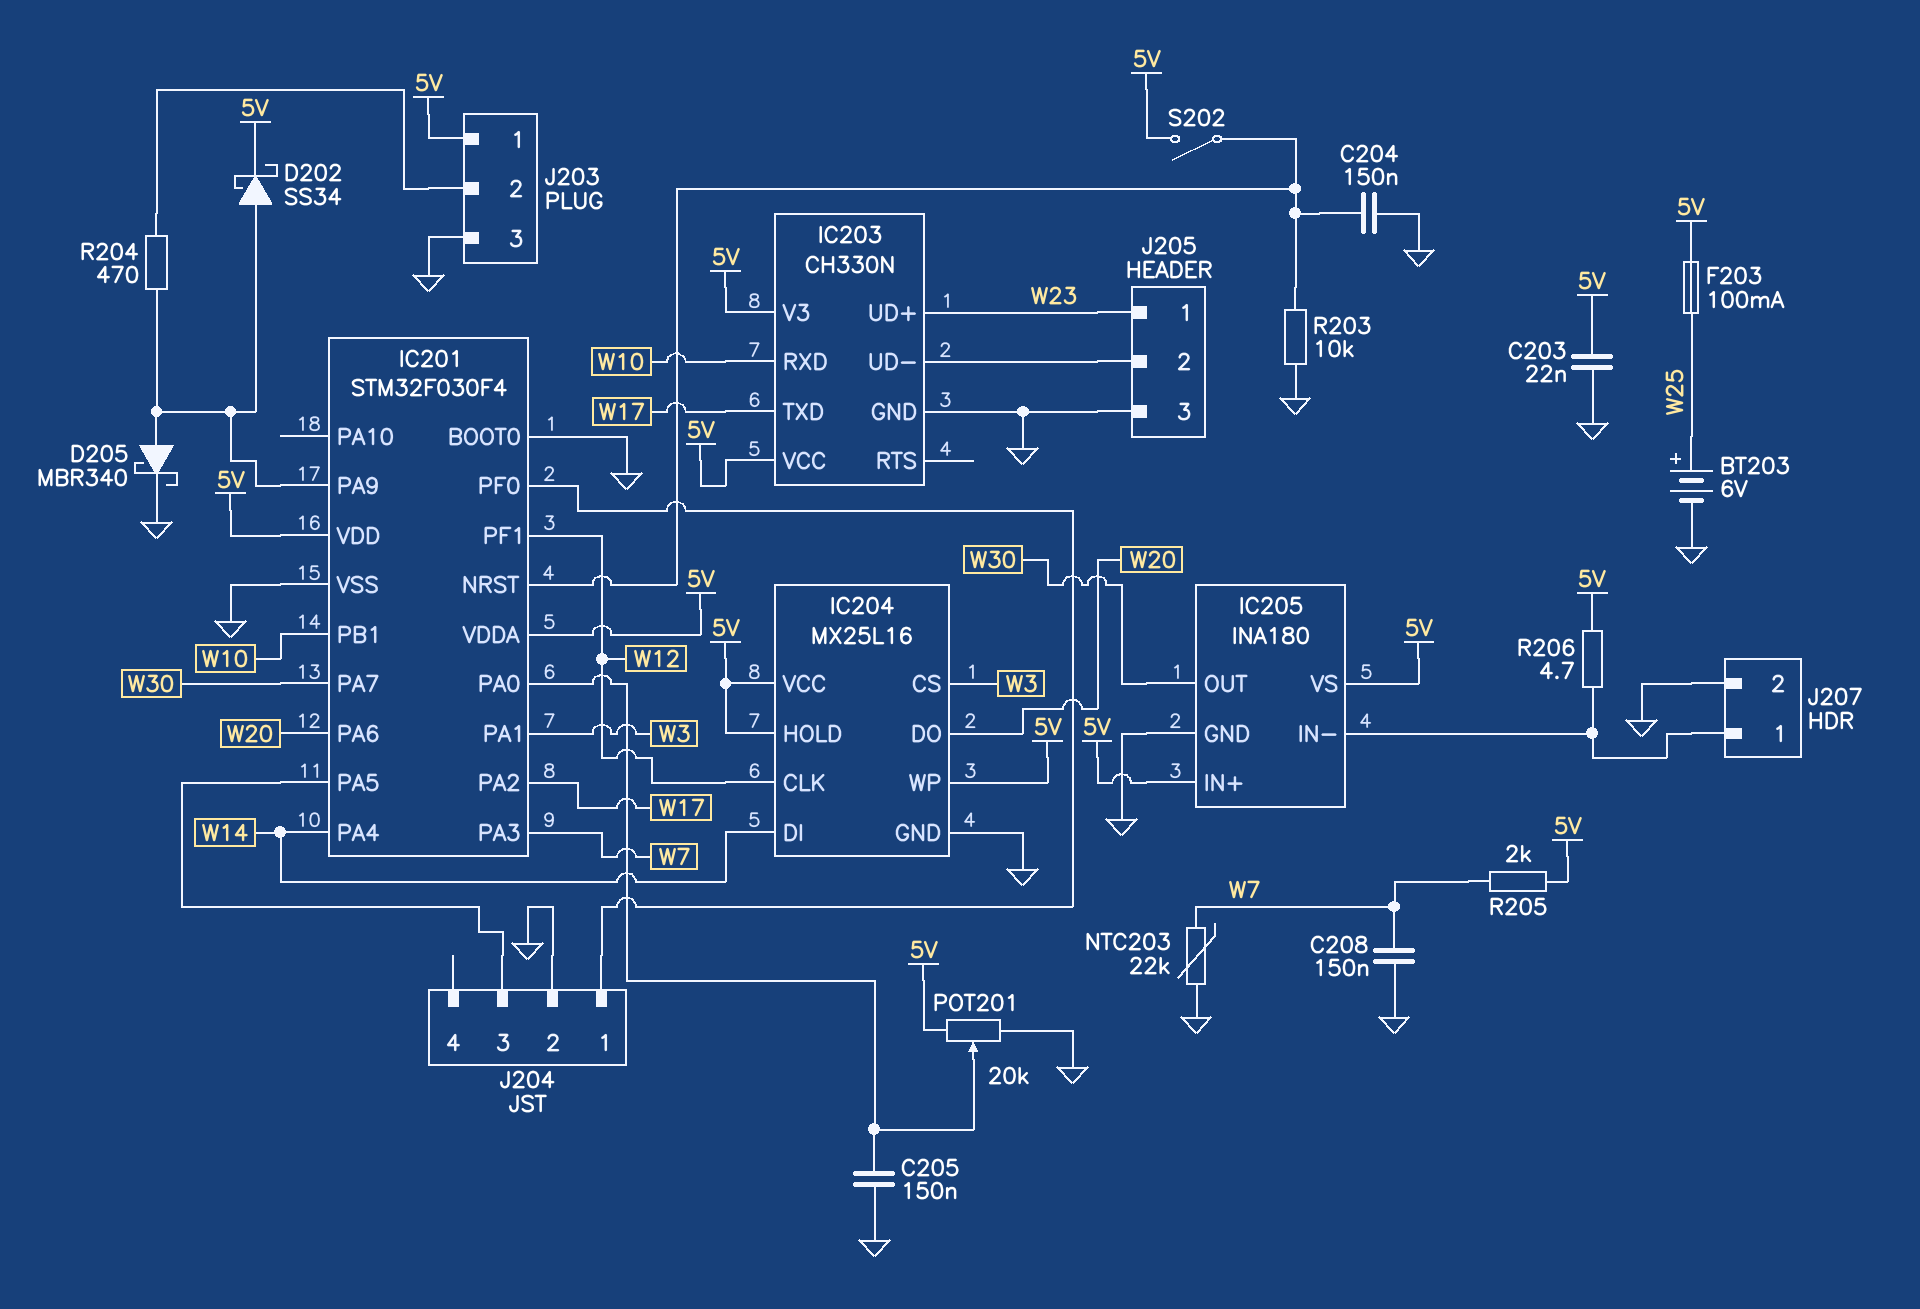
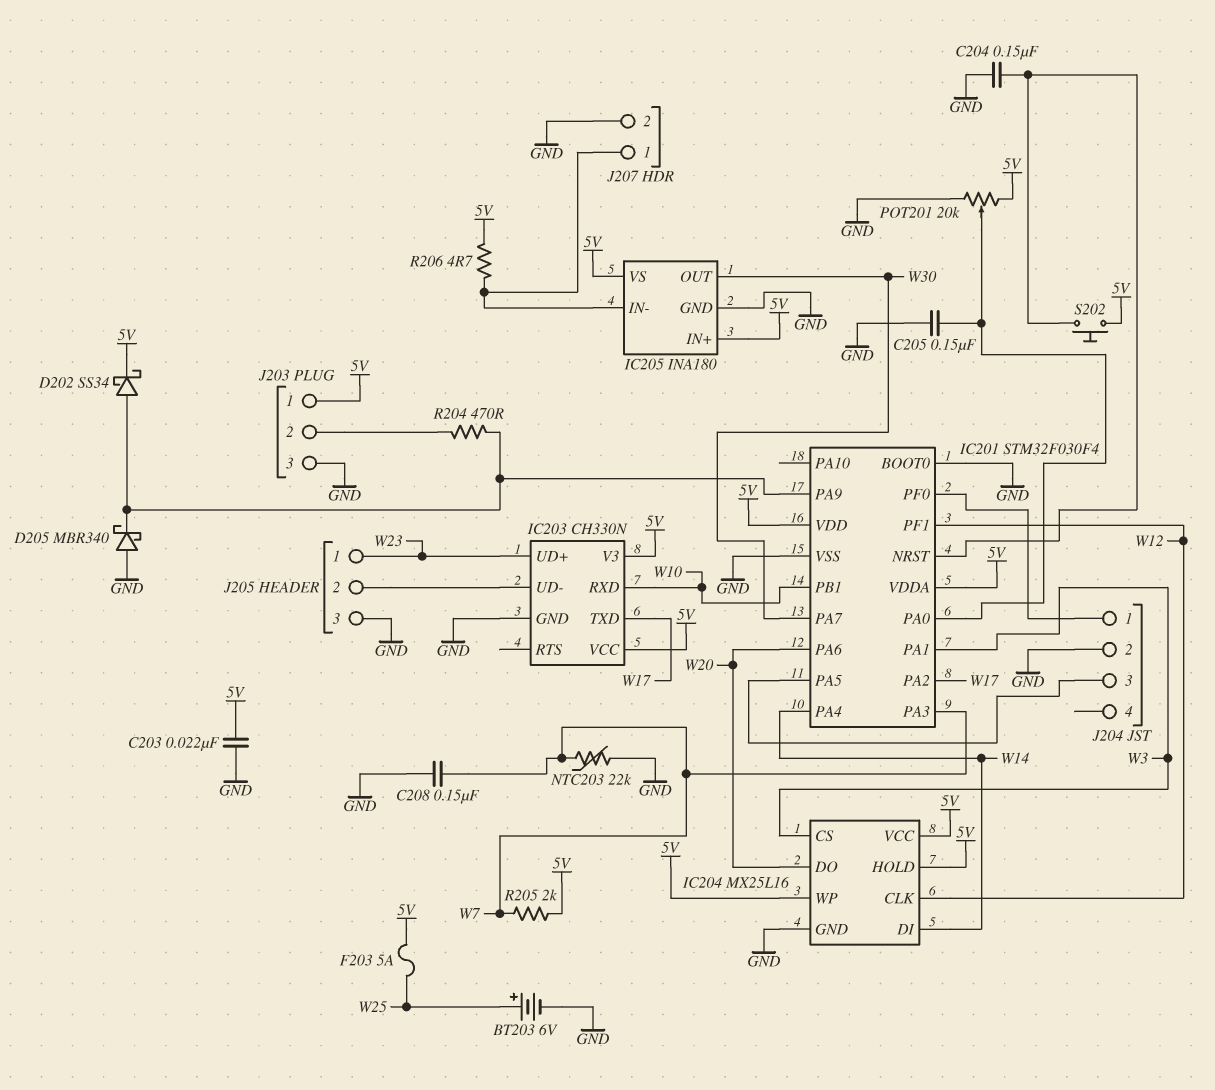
D205: schottky MBR340 (A IC201/PA9, K GND) -> schottky MBR340 (A GND, K IC201/PA9)
F203: 100mA (5V, W25) -> 5A (5V, W25)
R203: 10k (GND, IC201/NRST) -> none
S202: switch (5V, IC201/NRST) -> button (5V, IC201/NRST)

